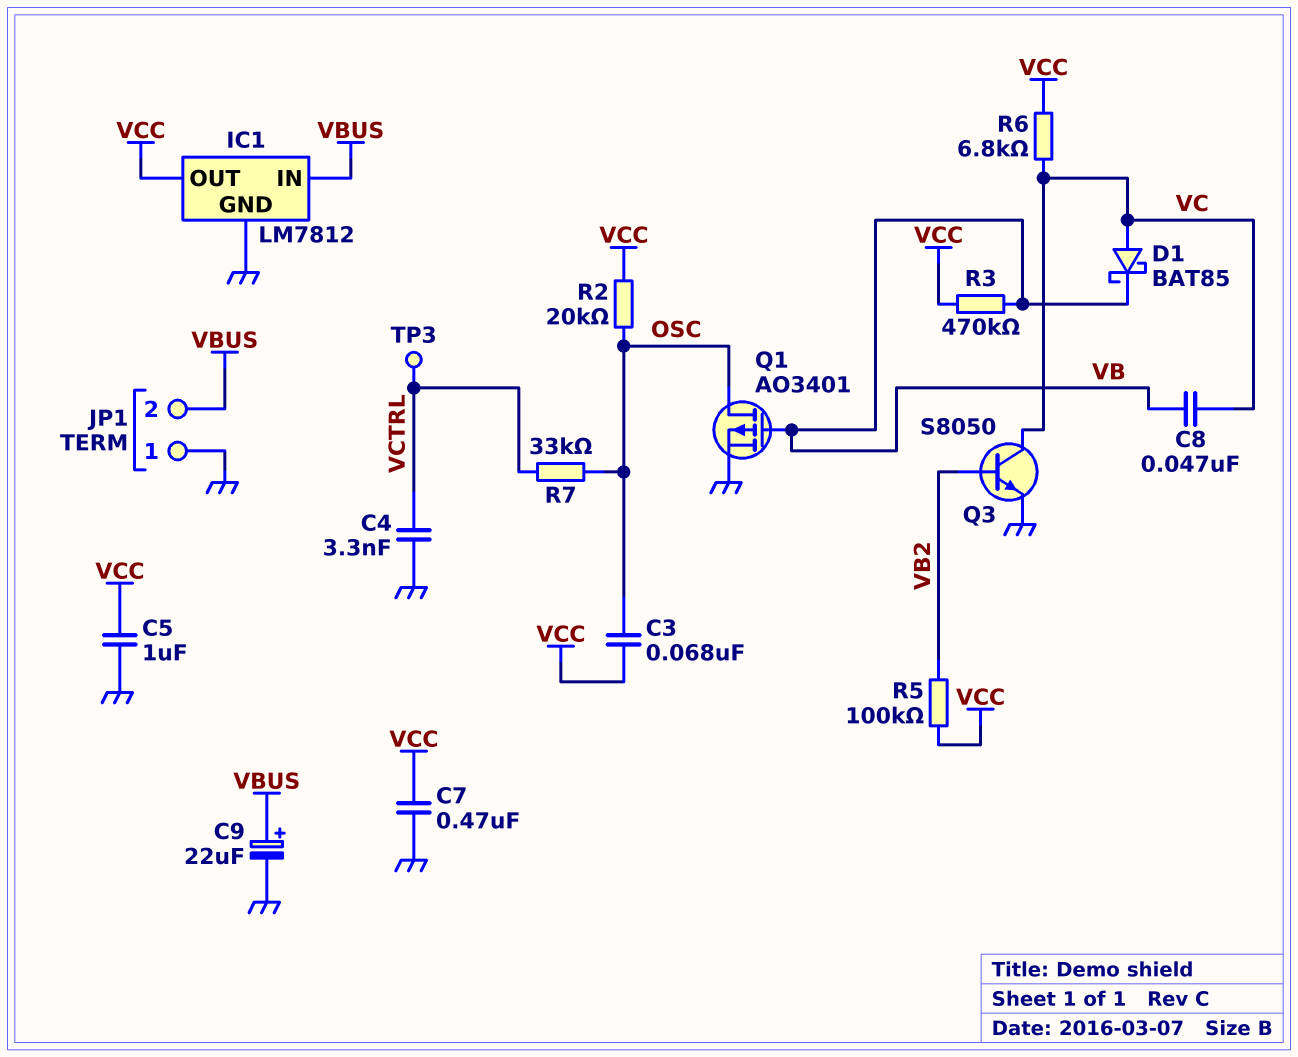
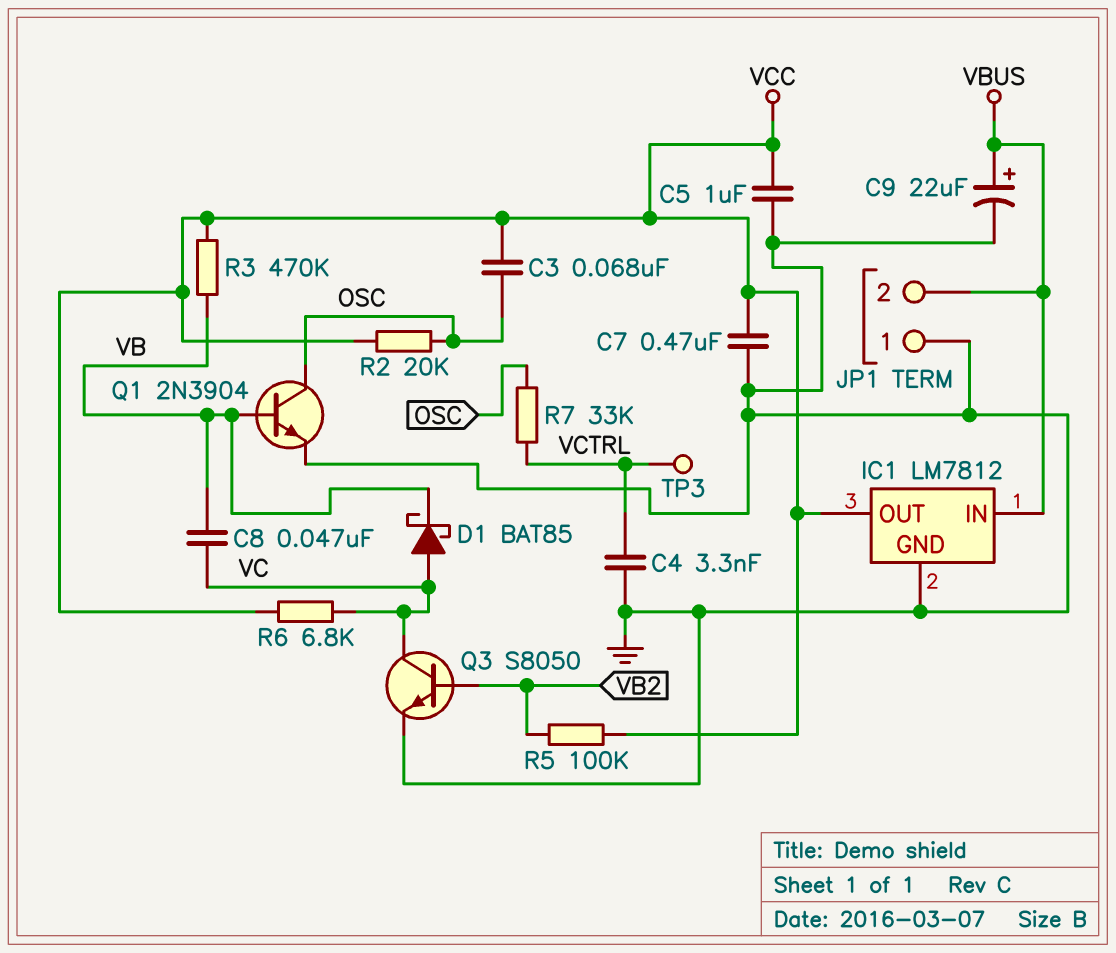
Q1: PMOS AO3401 (G VB, D OSC, S GND) -> NPN 2N3904 (B VB, C OSC, E GND)

